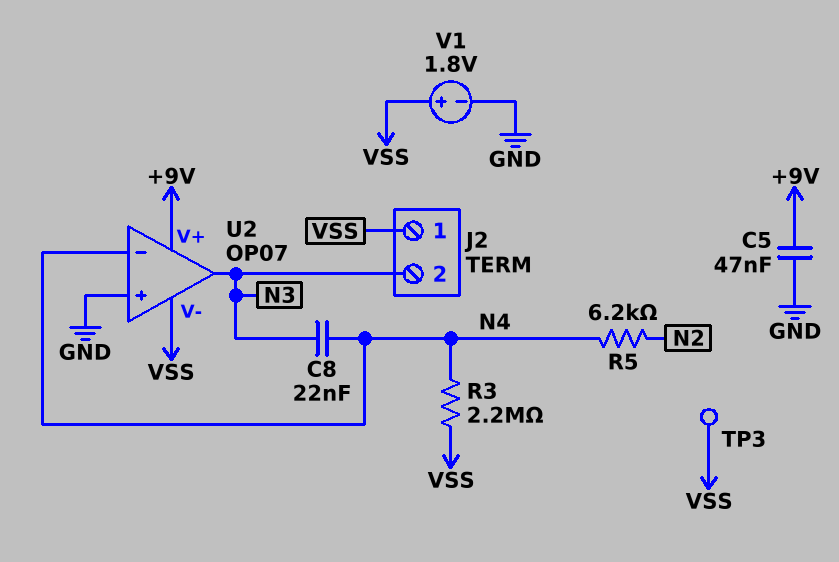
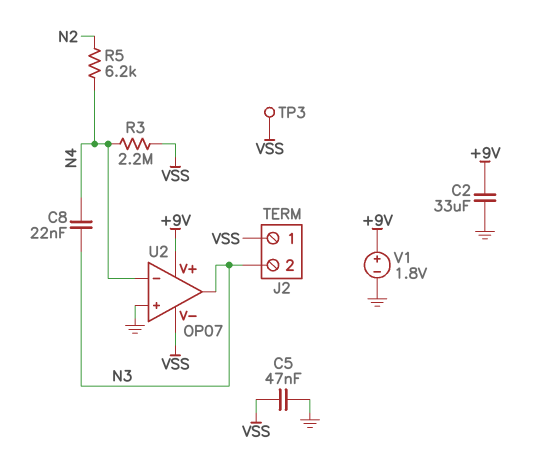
C2: none -> 33uF (+9V, GND)
C5: 47nF (+9V, GND) -> 47nF (GND, VSS)
V1: 1.8V (plus VSS, minus GND) -> 1.8V (plus +9V, minus GND)

